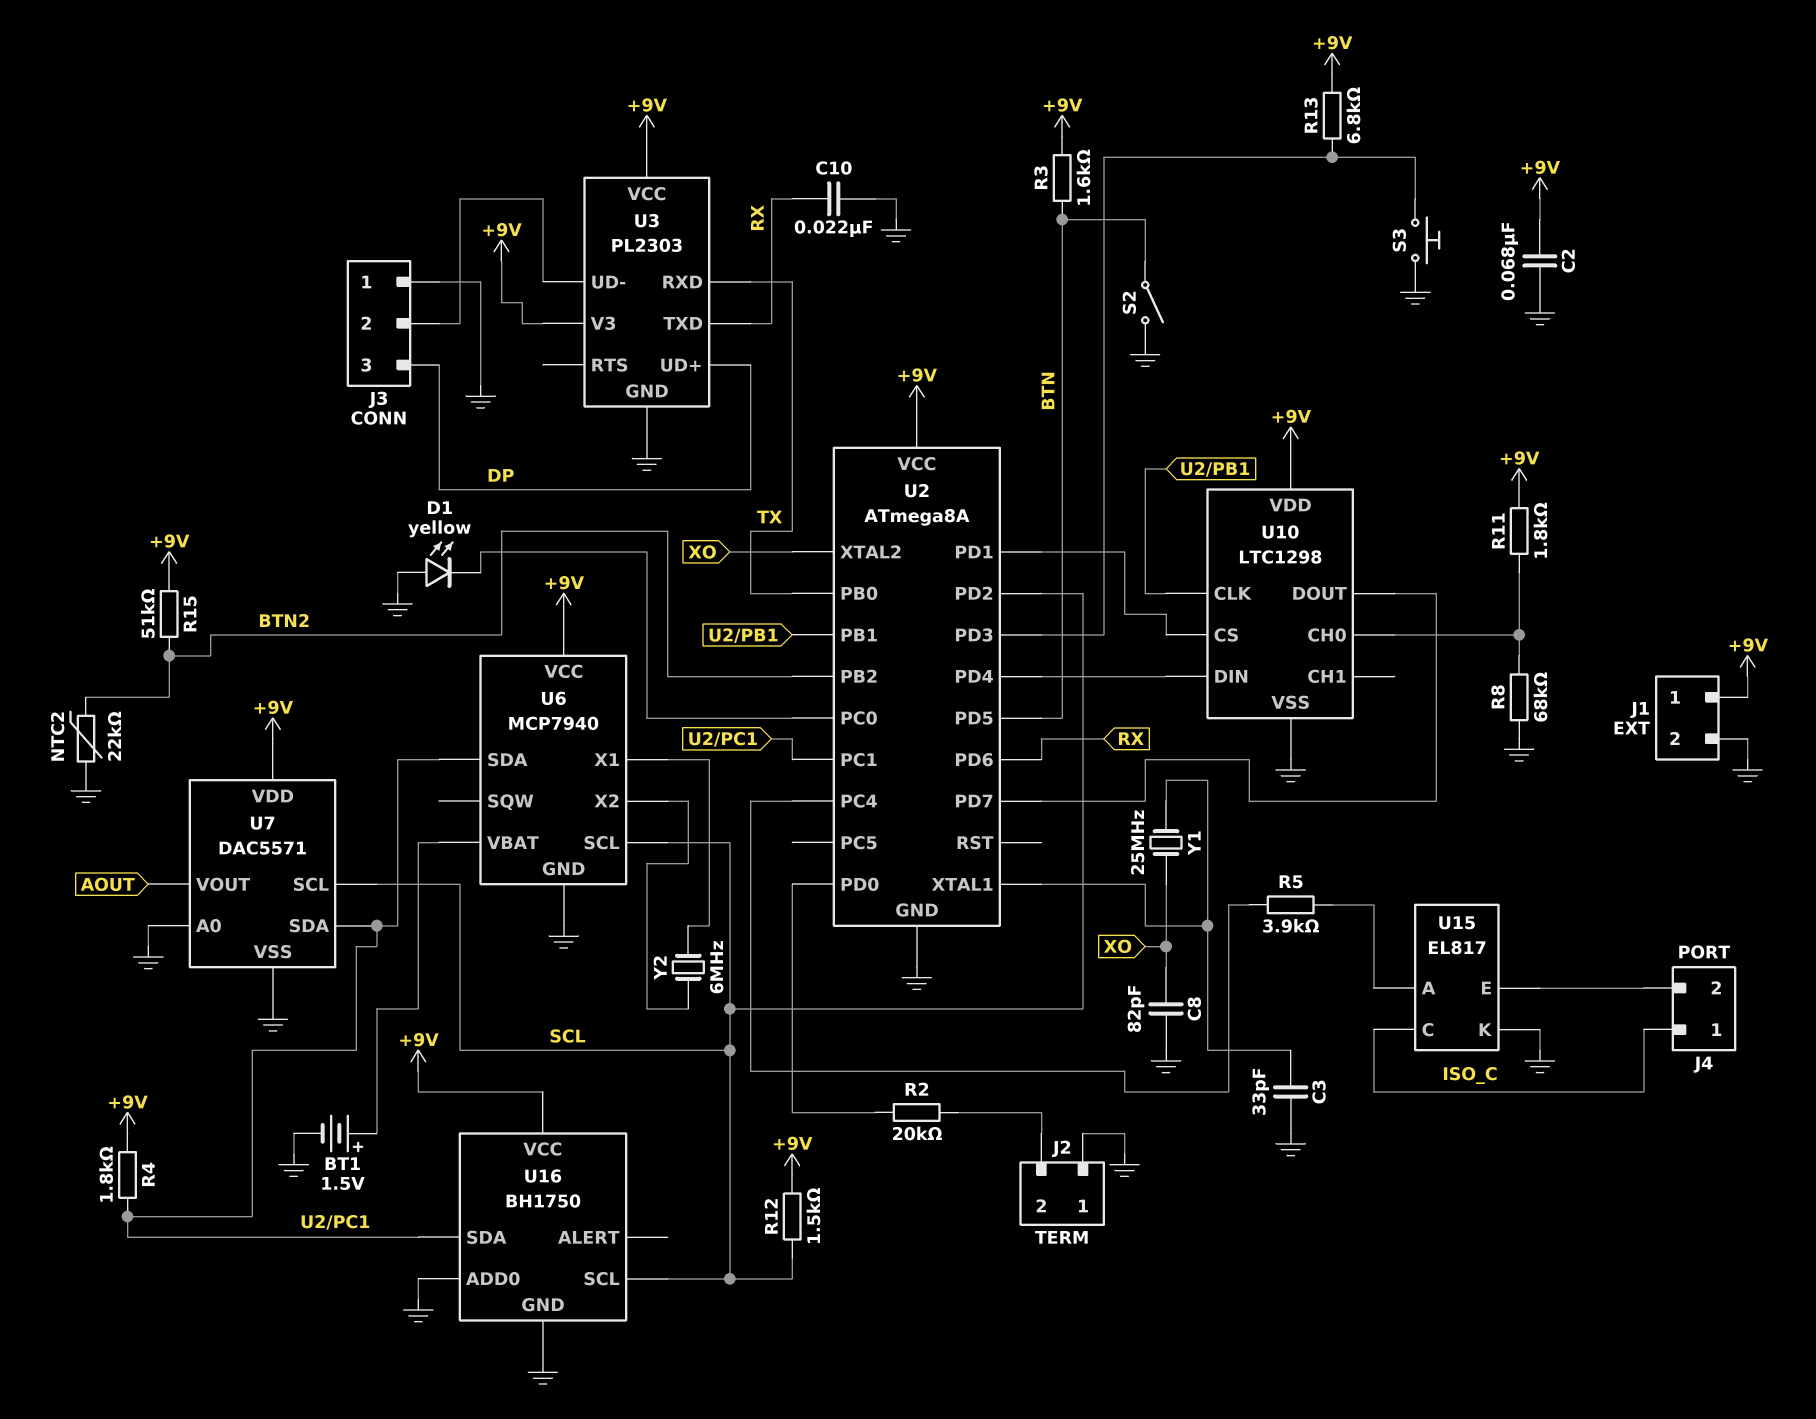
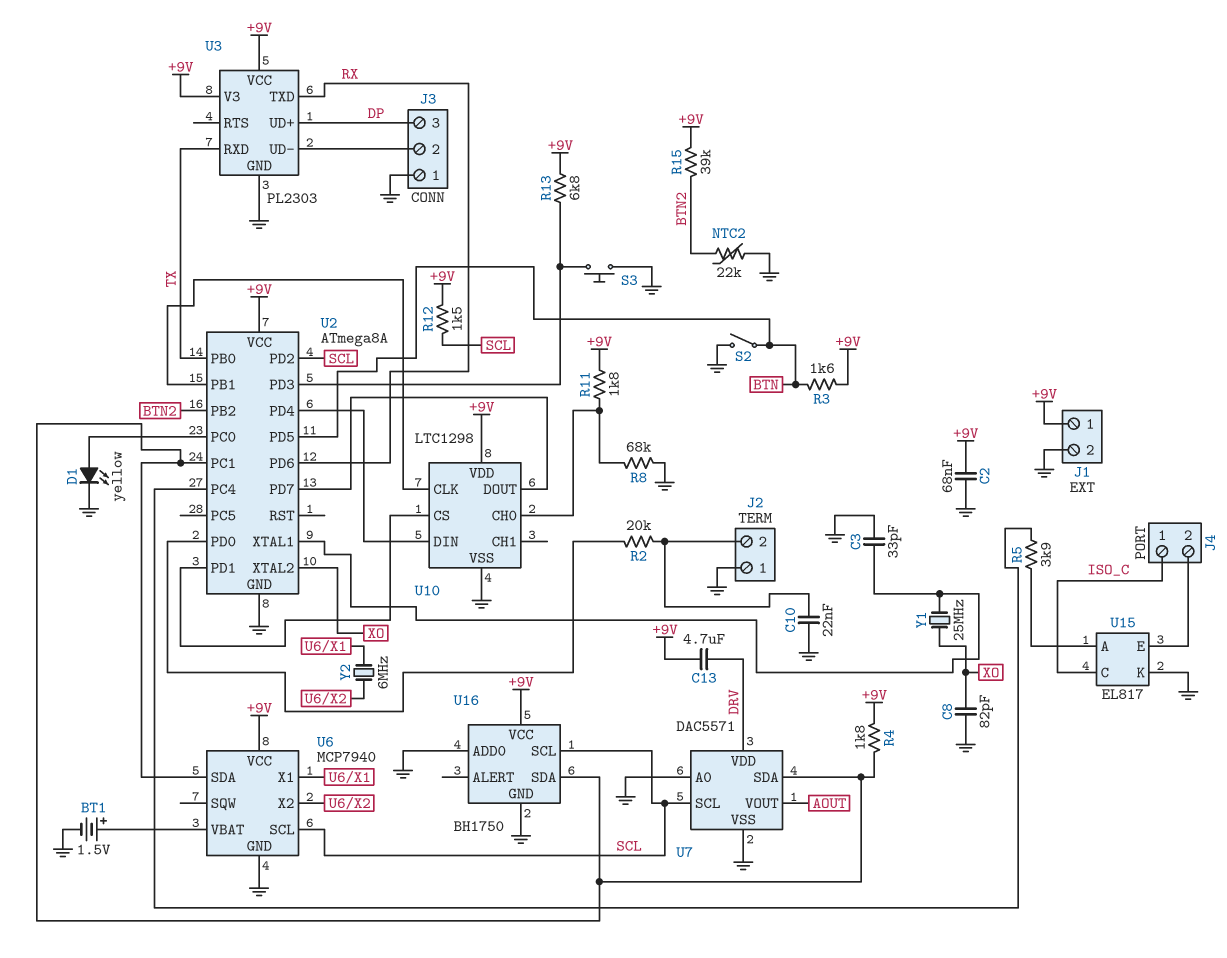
C10: 22nF (GND, RX) -> 22nF (GND, J2/2)
C13: none -> 4.7uF (+9V, DRV)
D1: LED yellow (A GND, K U2/PC0) -> LED yellow (A U2/PC0, K GND)
R15: 51k (+9V, BTN2) -> 39k (+9V, BTN2)
U7 pin VDD: +9V -> DRV

